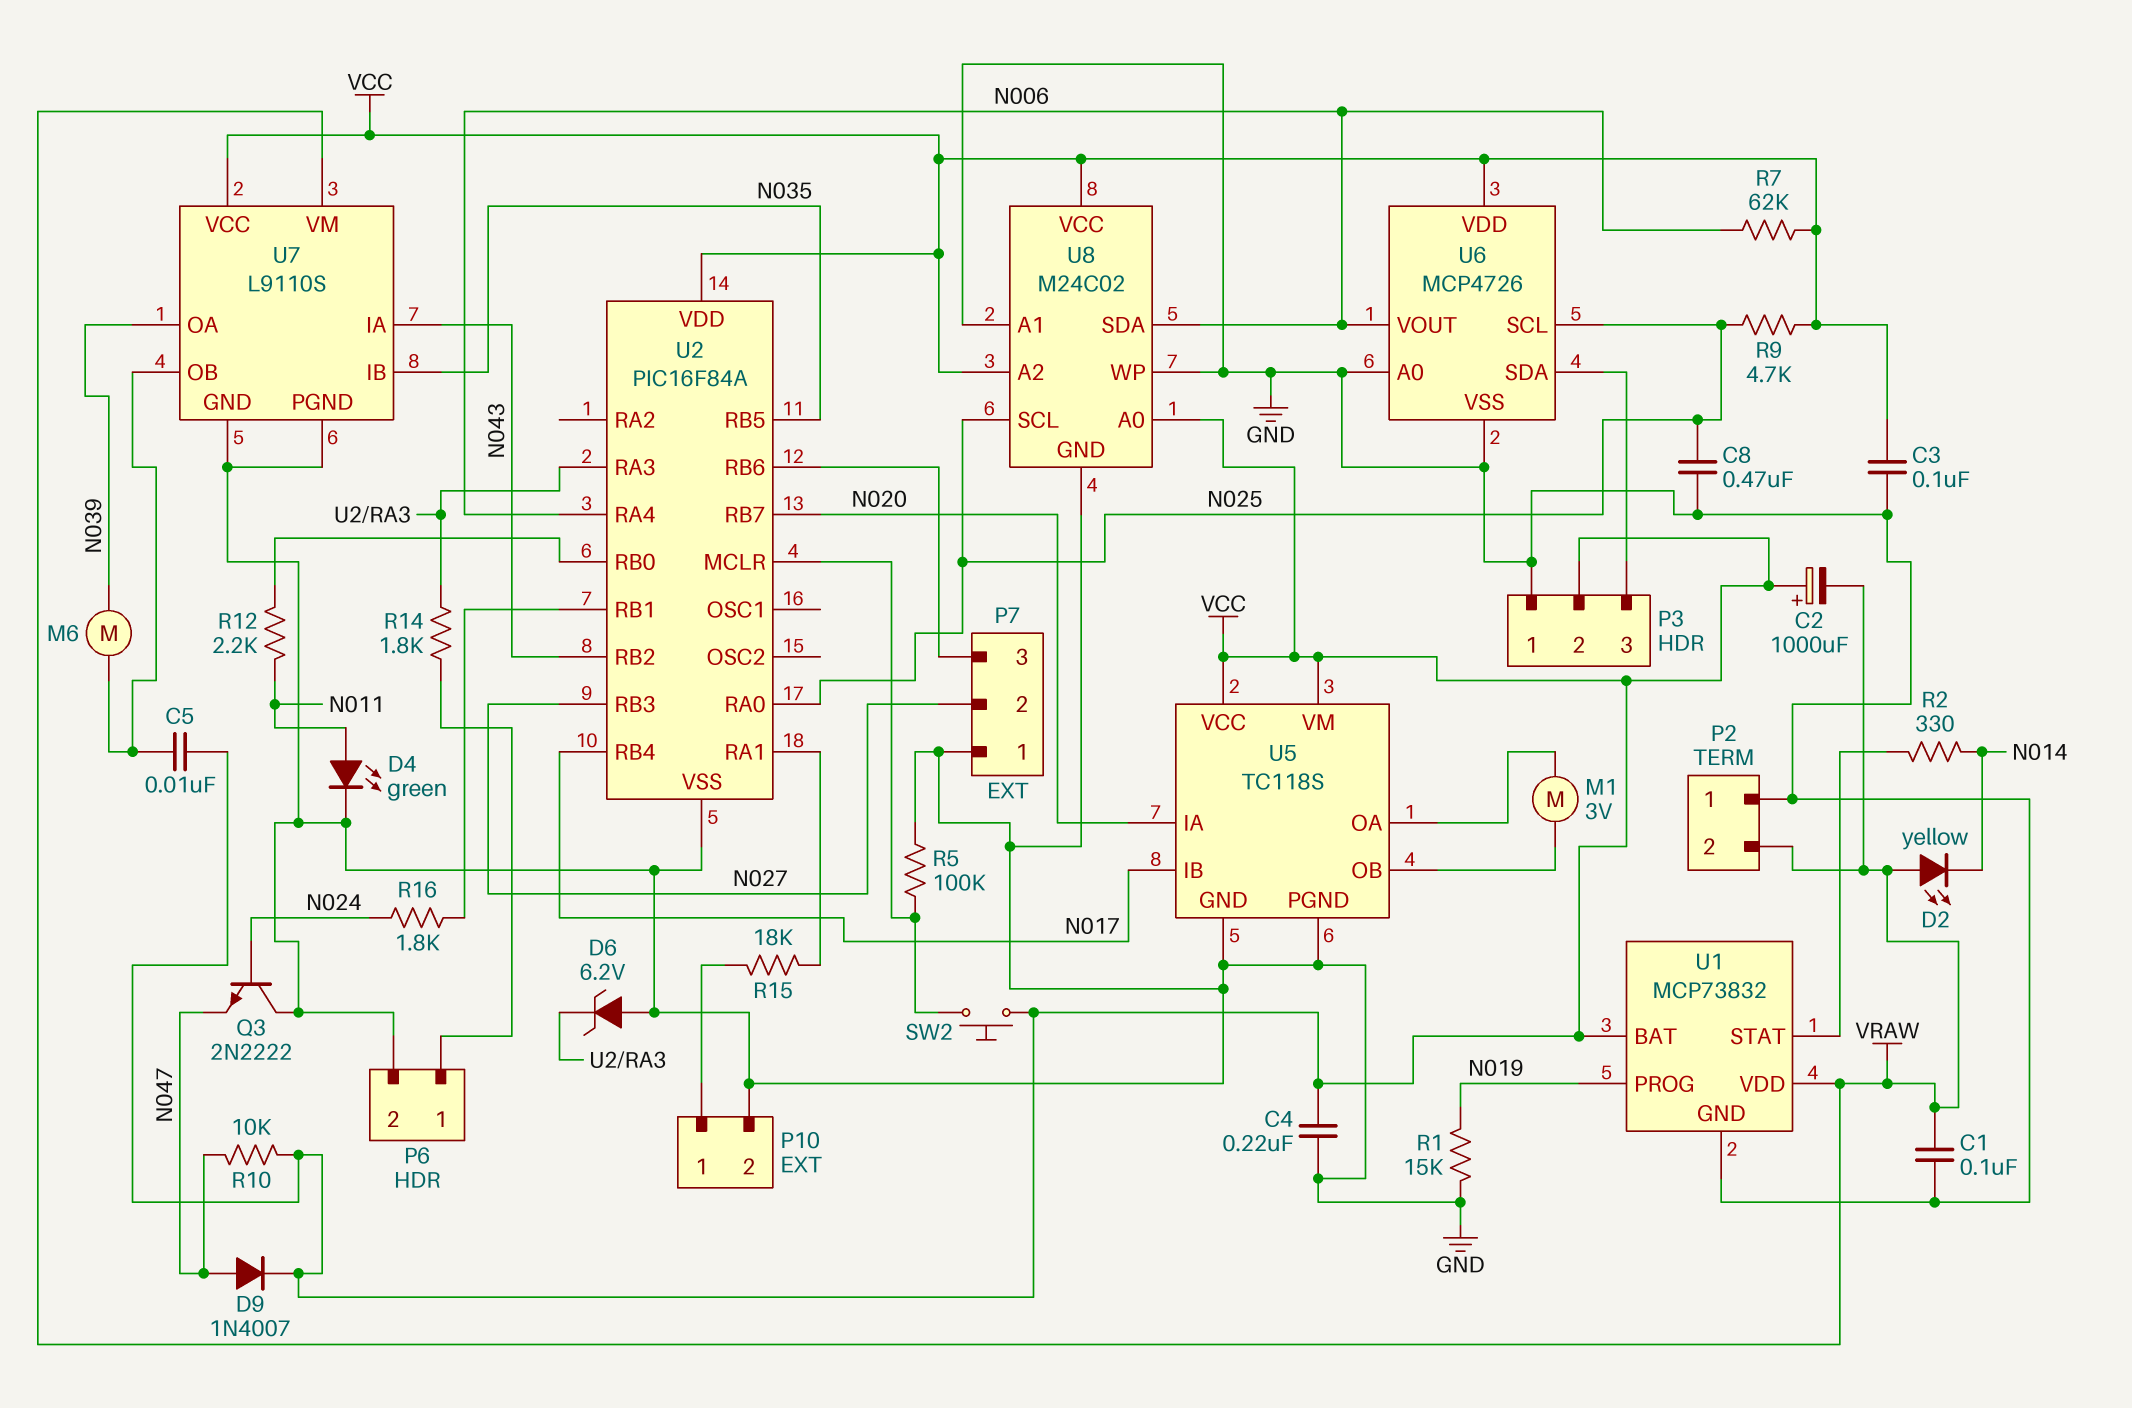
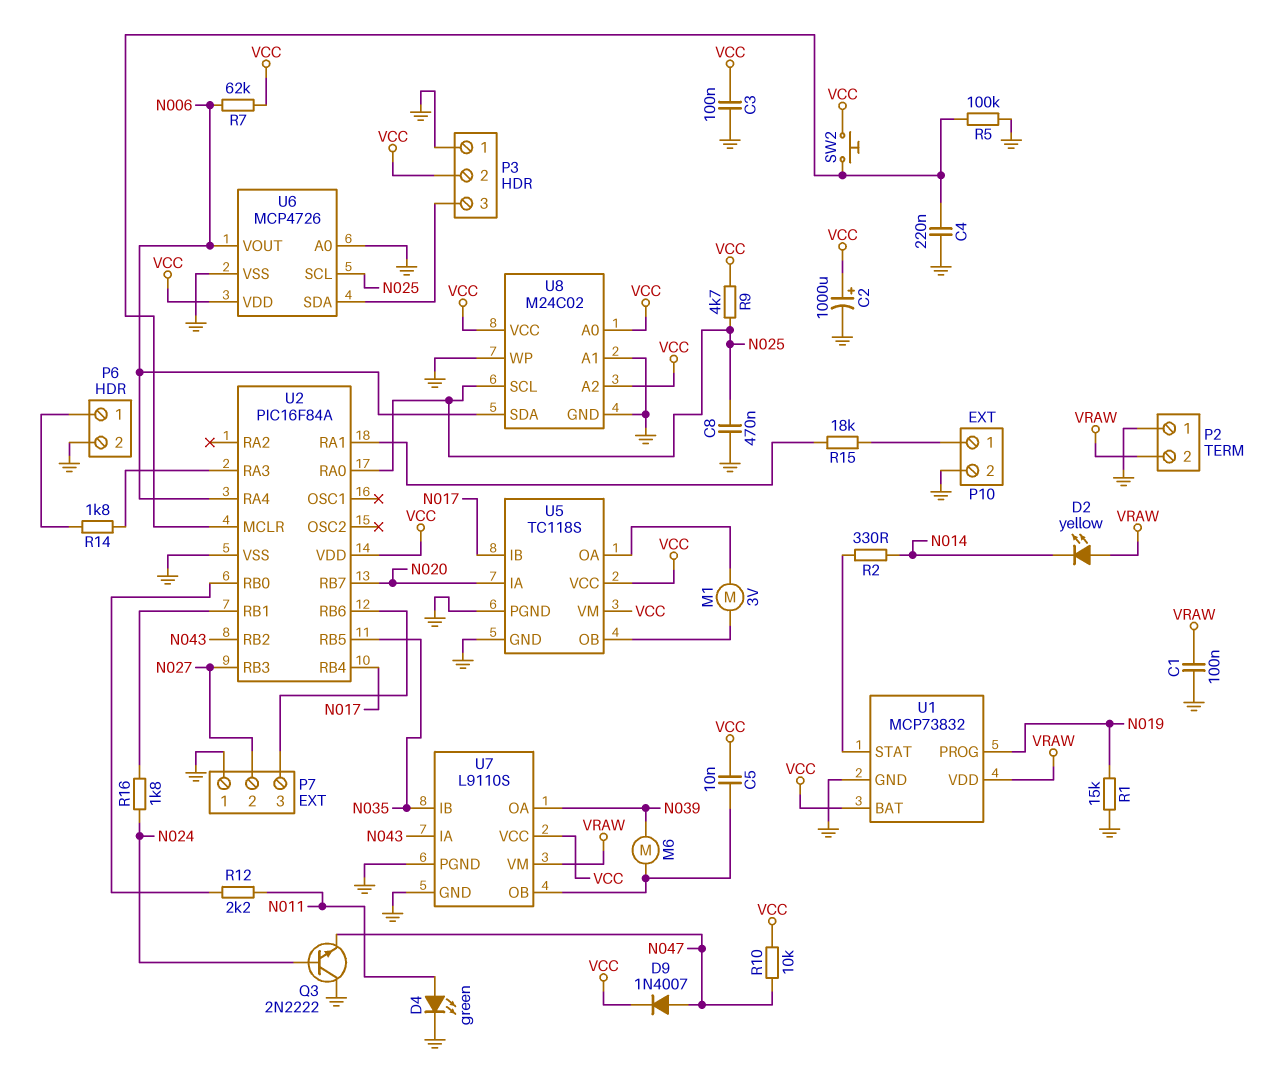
C2: 1000uF (plus VCC, minus VRAW) -> 1000uF (plus VCC, minus GND)
C4: 220nF (GND, VCC) -> 220nF (GND, U2/MCLR)
D6: zener 6.2V (A GND, K U2/RA3) -> none

